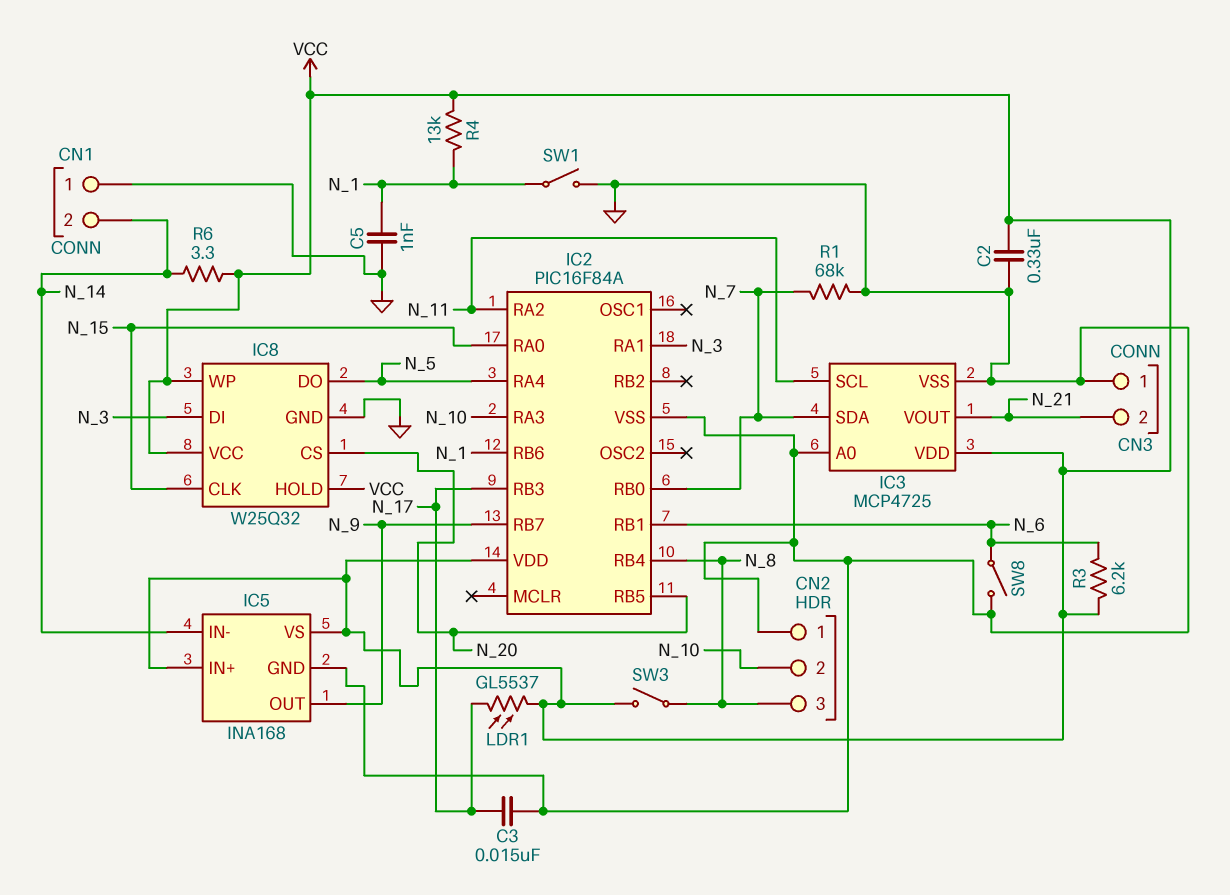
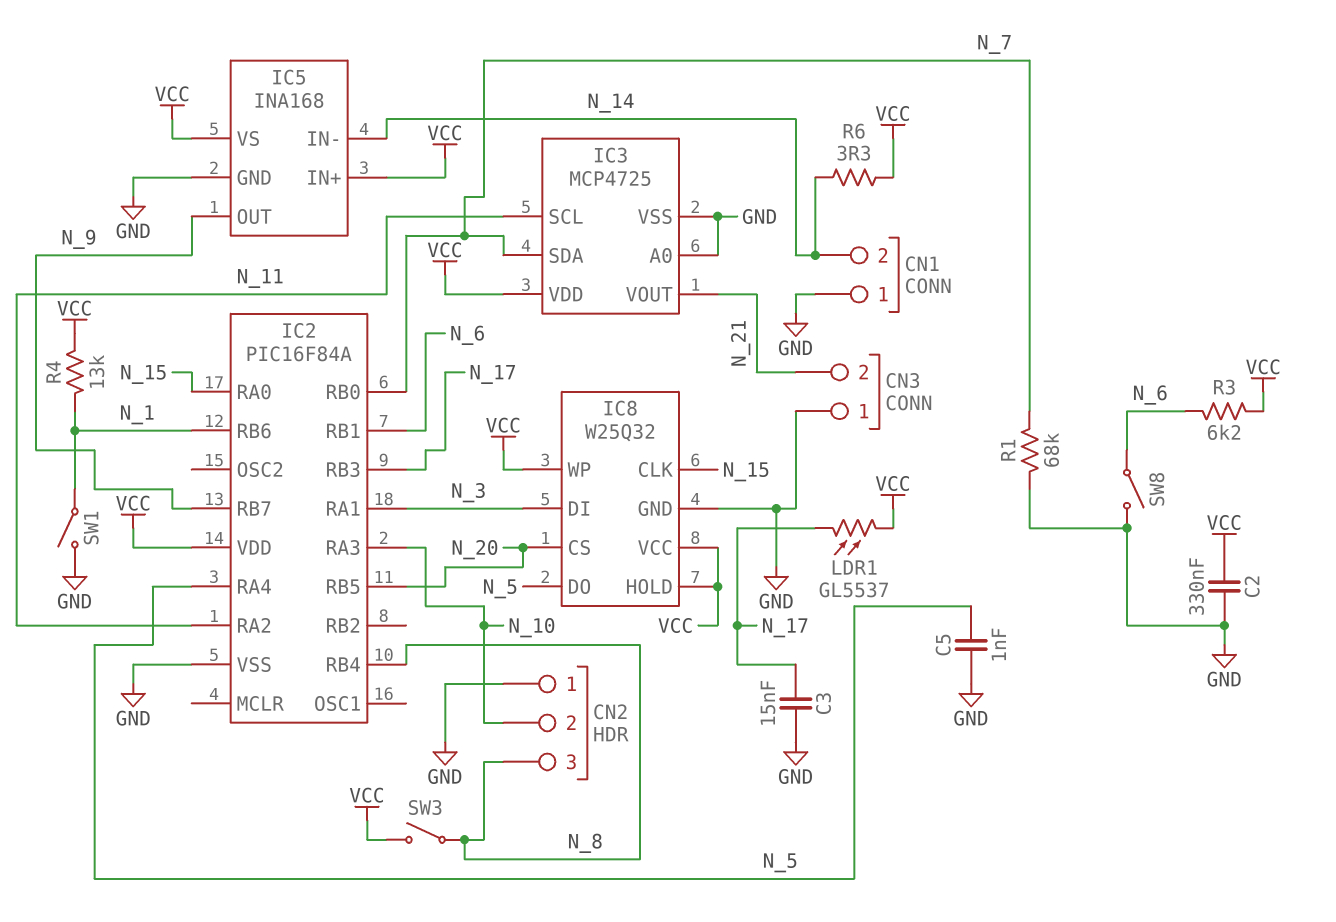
C5: 1nF (GND, N_1) -> 1nF (GND, N_5)

